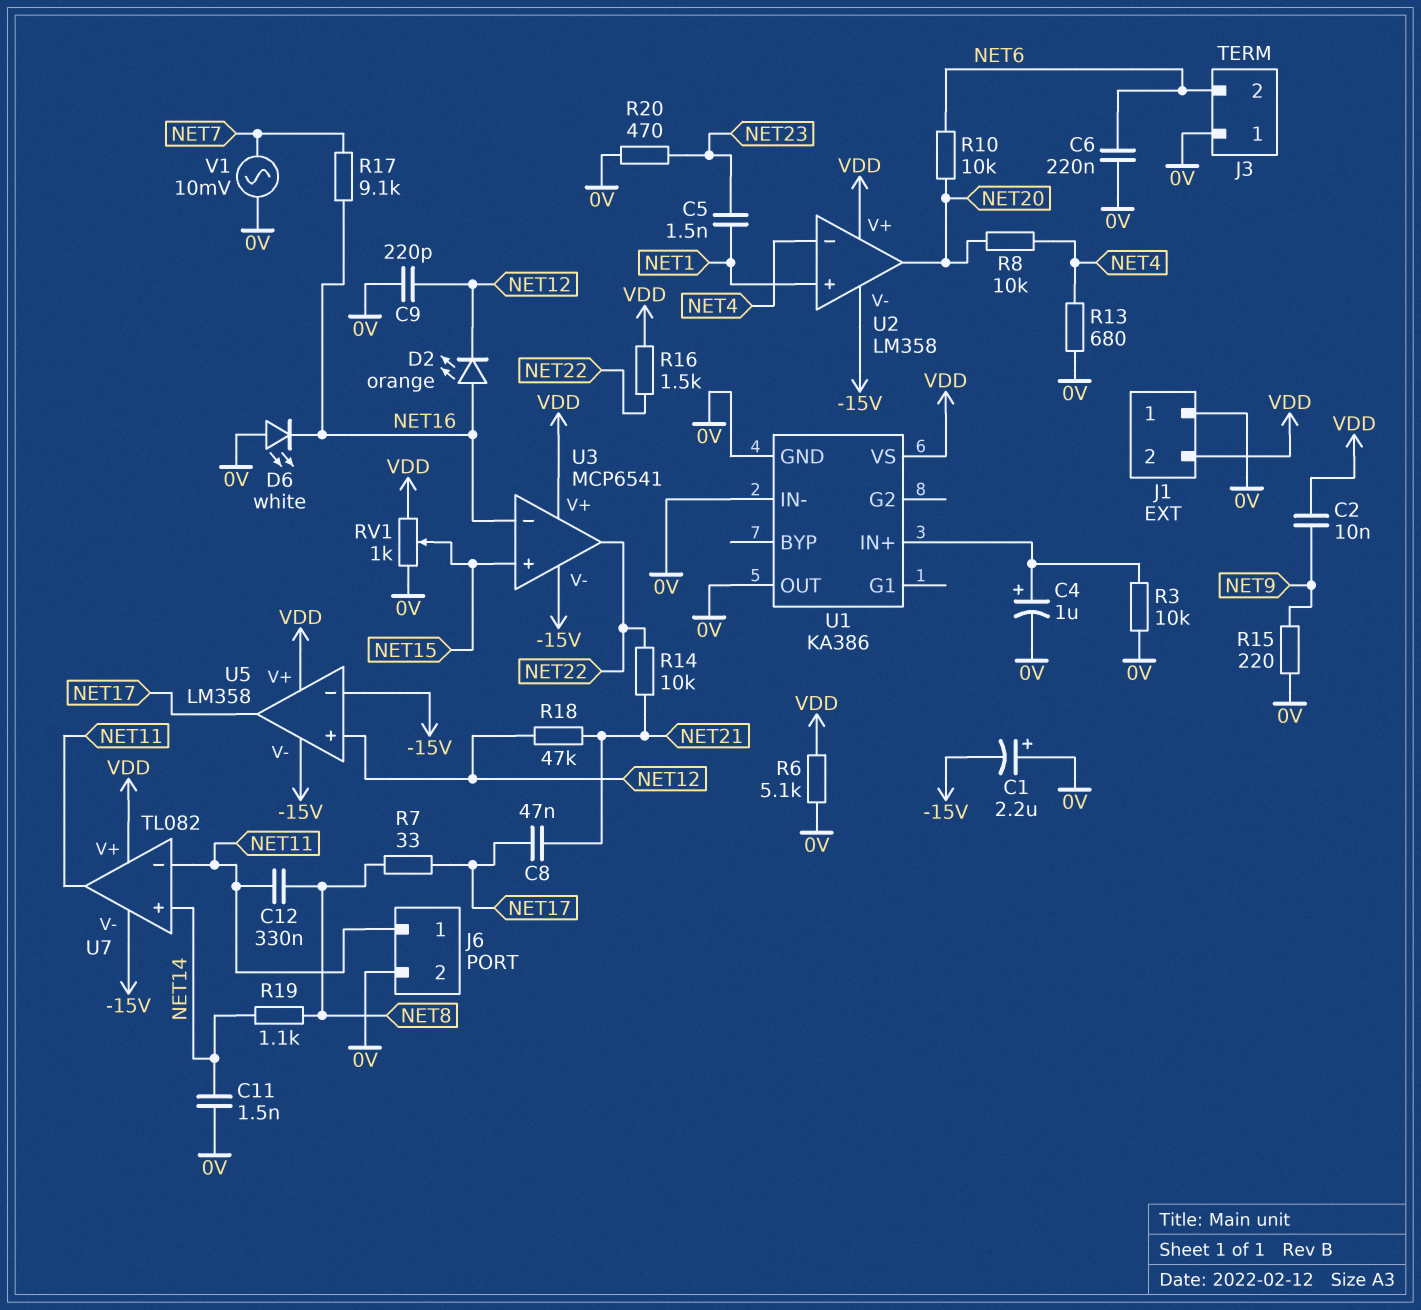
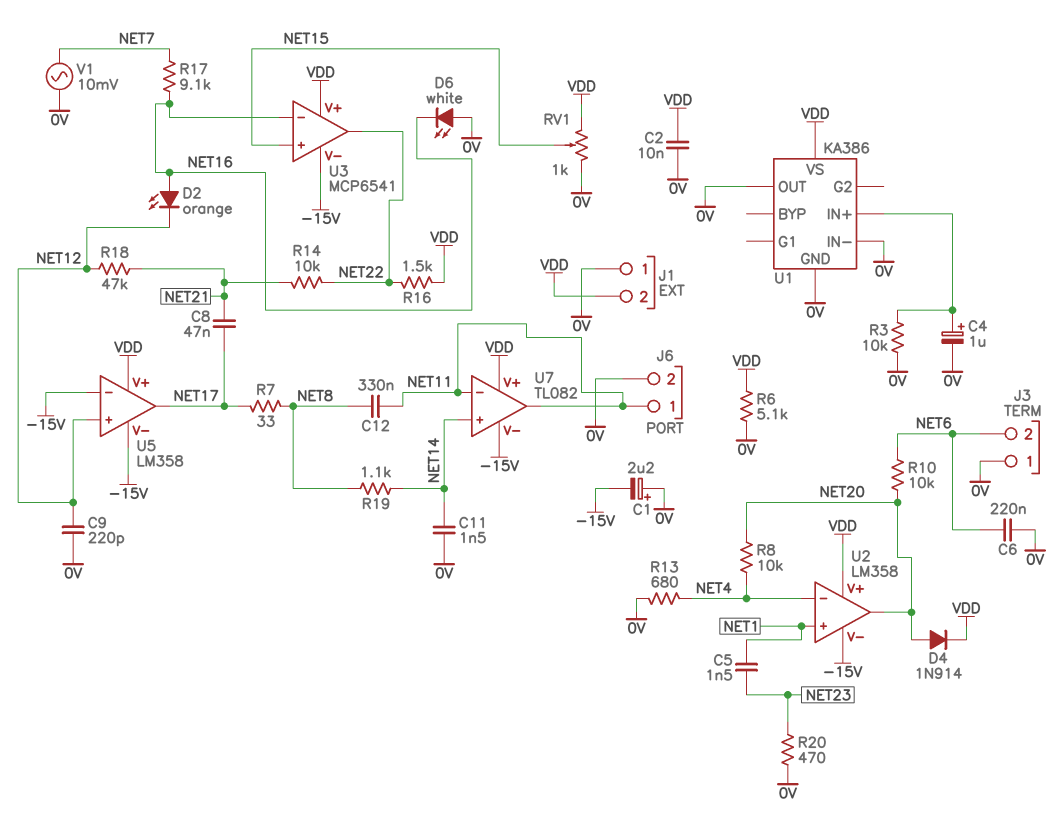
C2: 10nF (NET9, VDD) -> 10nF (0V, VDD)
D4: none -> diode 1N914 (A NET20, K VDD)
R15: 220 (0V, NET9) -> none

